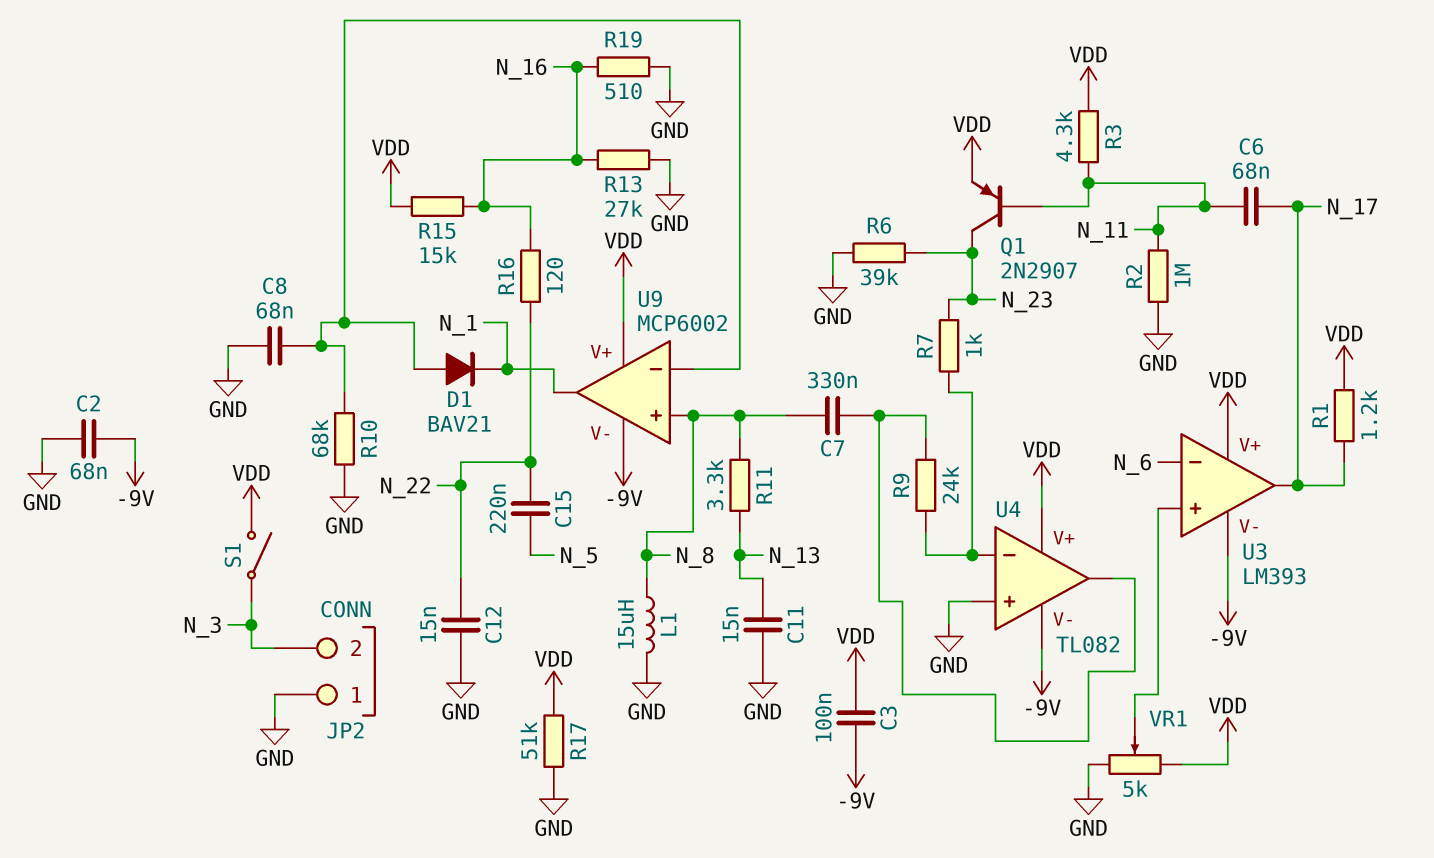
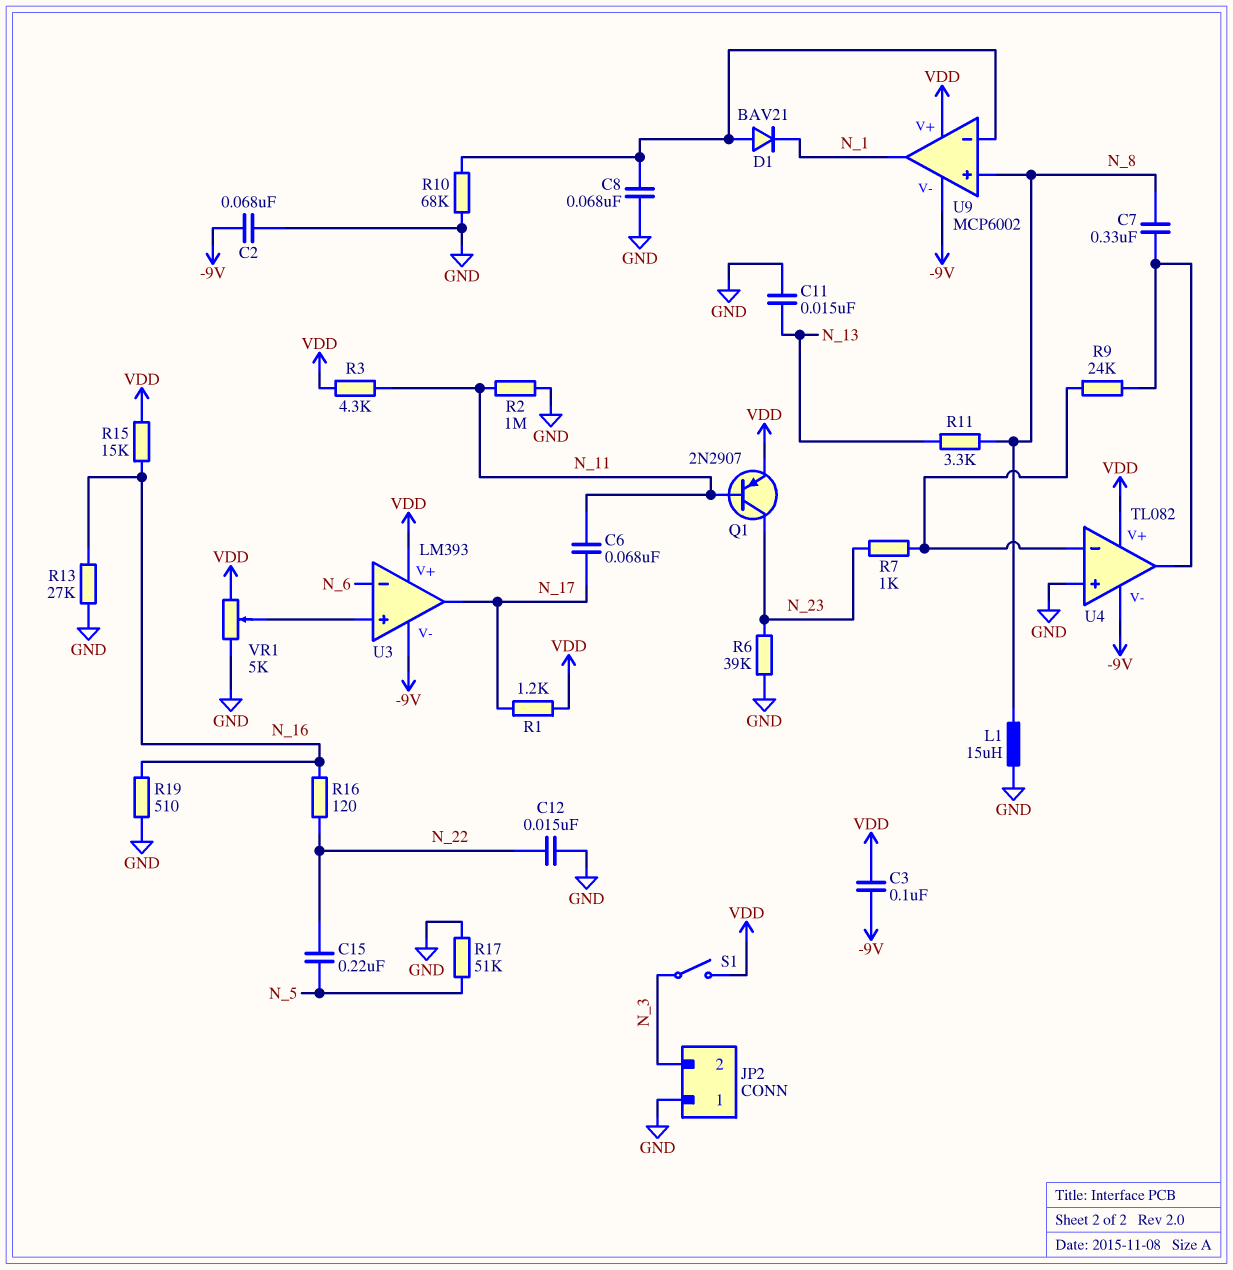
R17: 51k (GND, VDD) -> 51k (GND, N_5)

